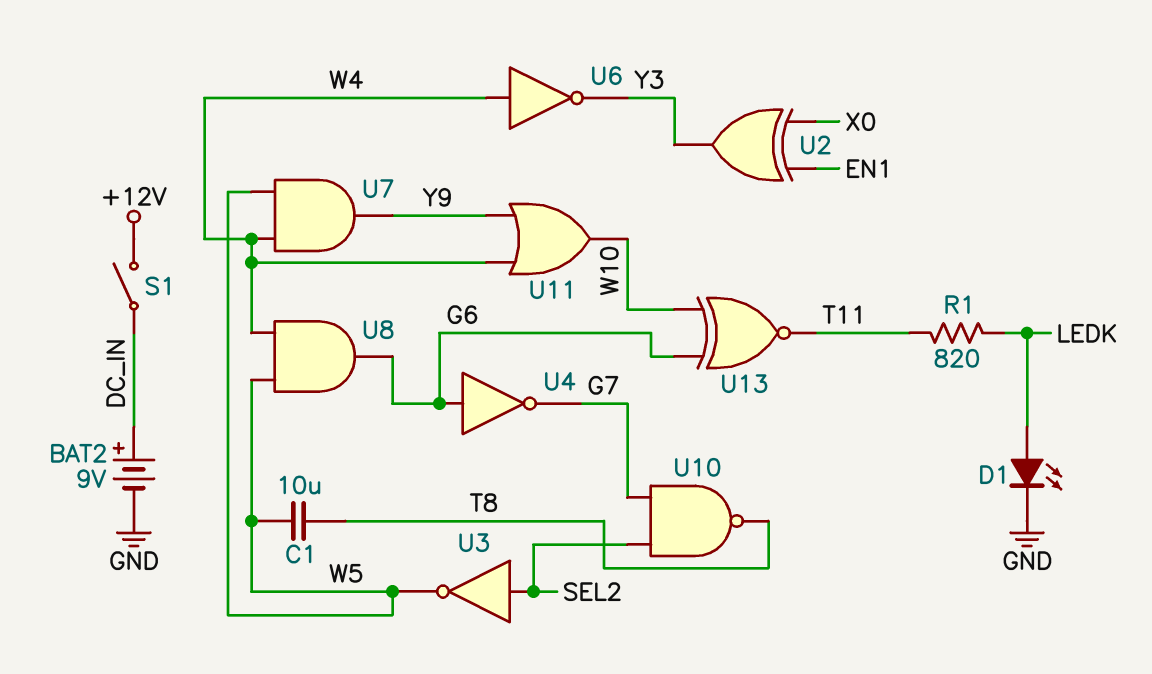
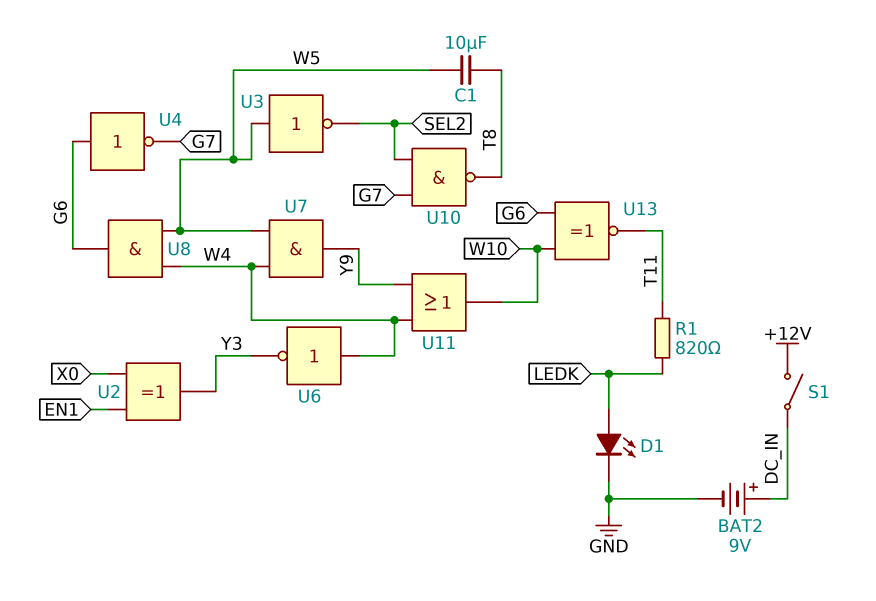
U3: NOT (in SEL2, out W5) -> NOT (in W5, out SEL2)

